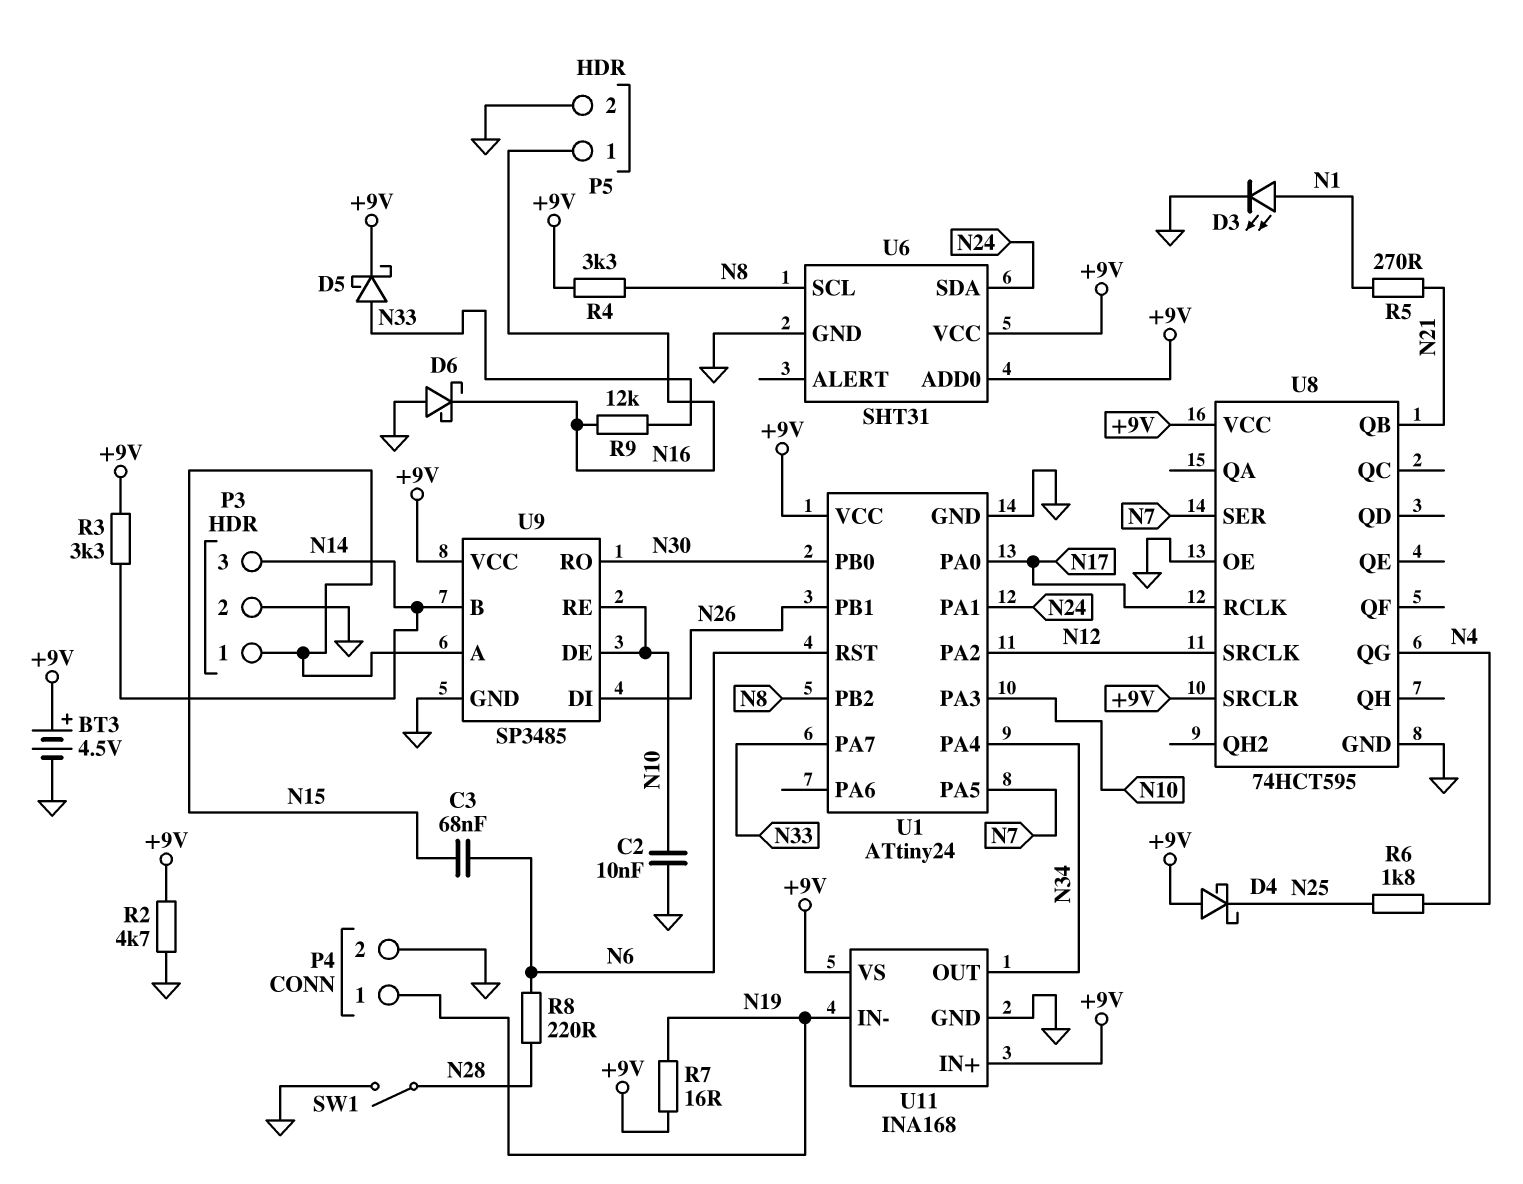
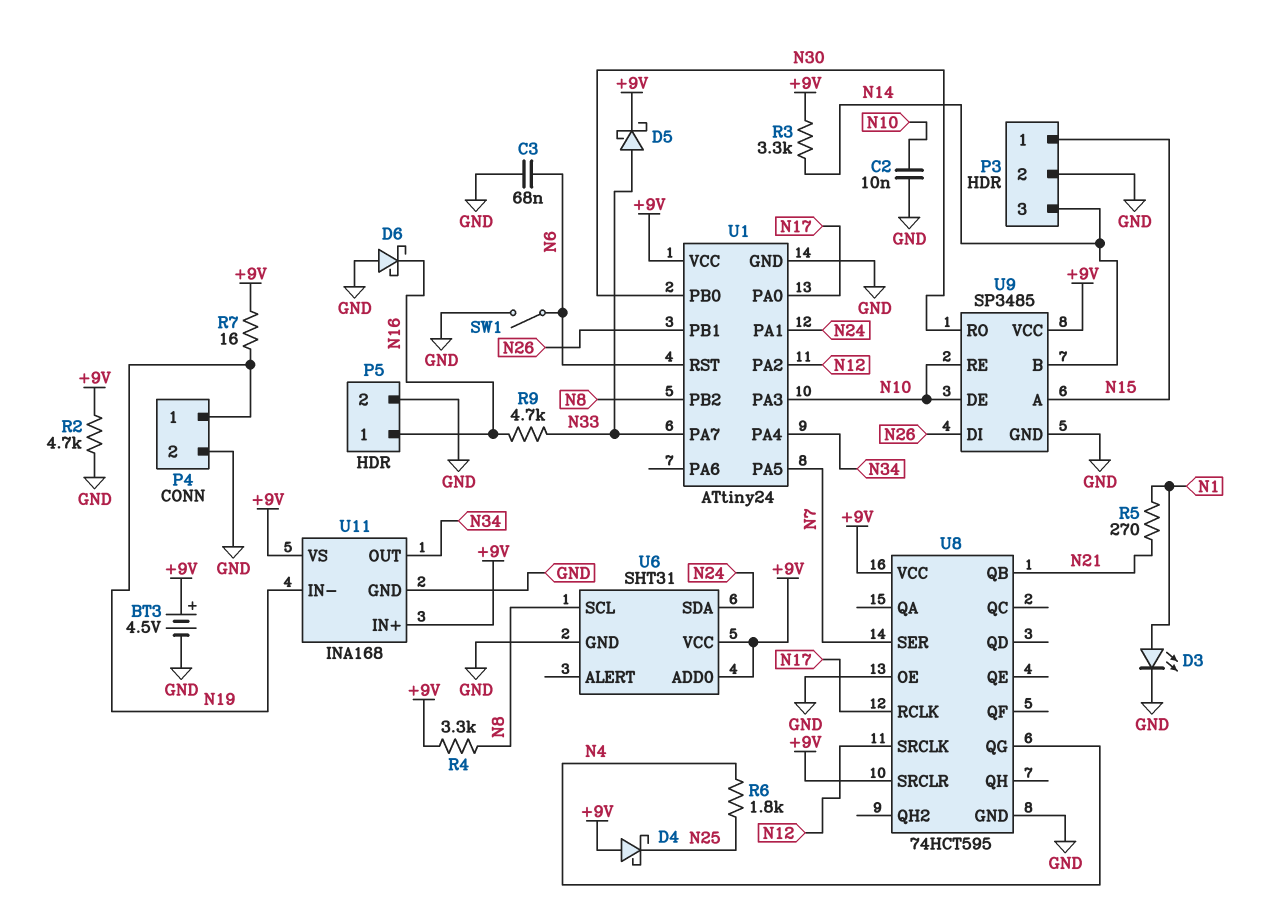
C3: 68nF (N6, N15) -> 68nF (GND, N6)
R8: 220 (N6, N28) -> none
R9: 12k (N16, N33) -> 4.7k (N16, N33)
SW1: switch (GND, N28) -> switch (GND, N6)

